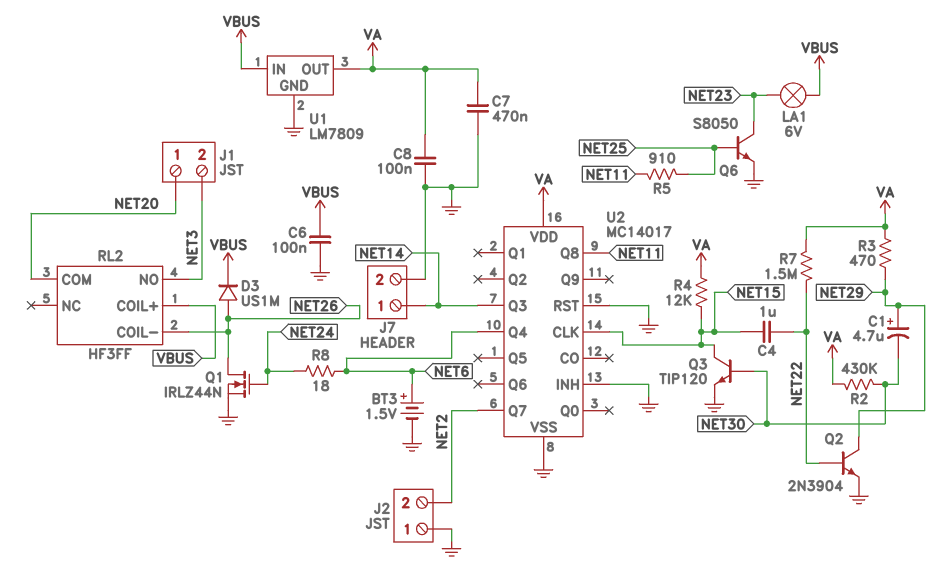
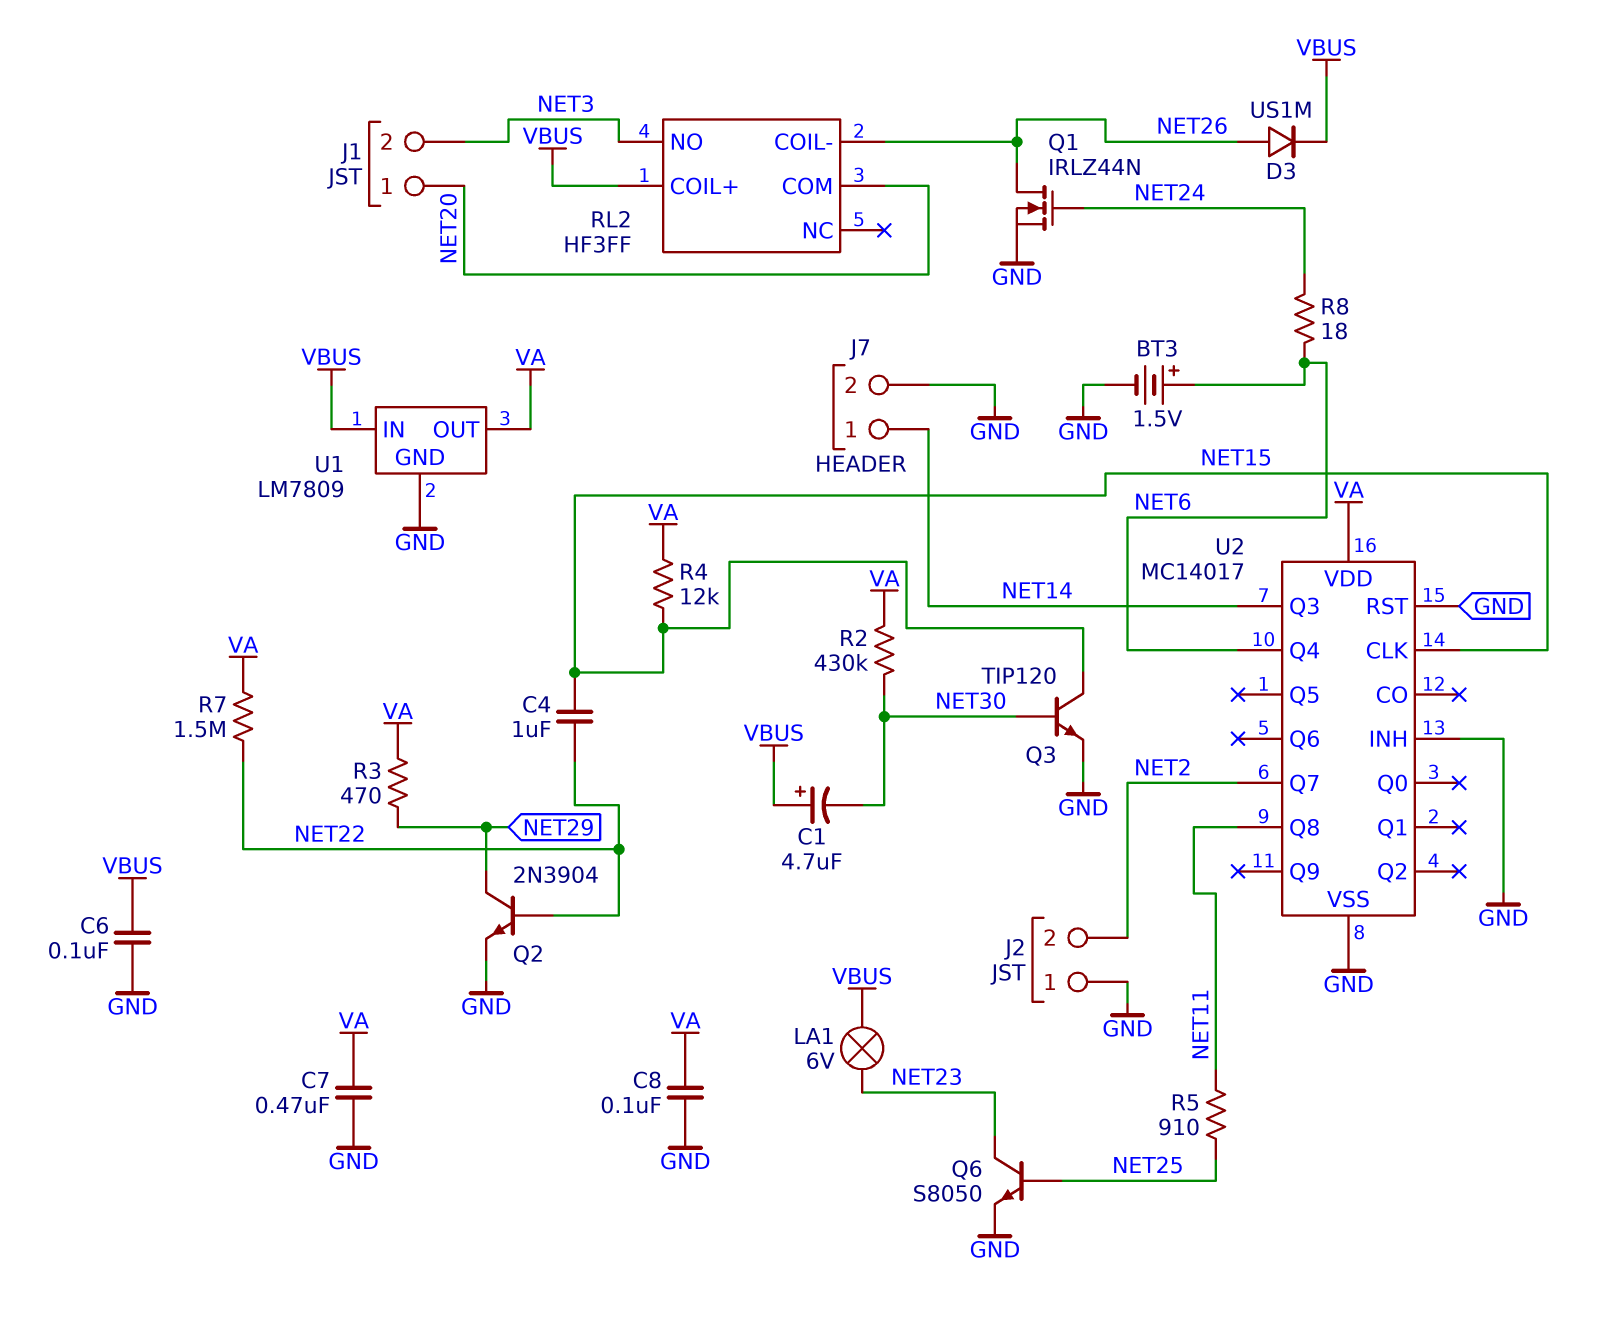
C1: 4.7uF (plus NET29, minus NET30) -> 4.7uF (plus VBUS, minus NET30)

